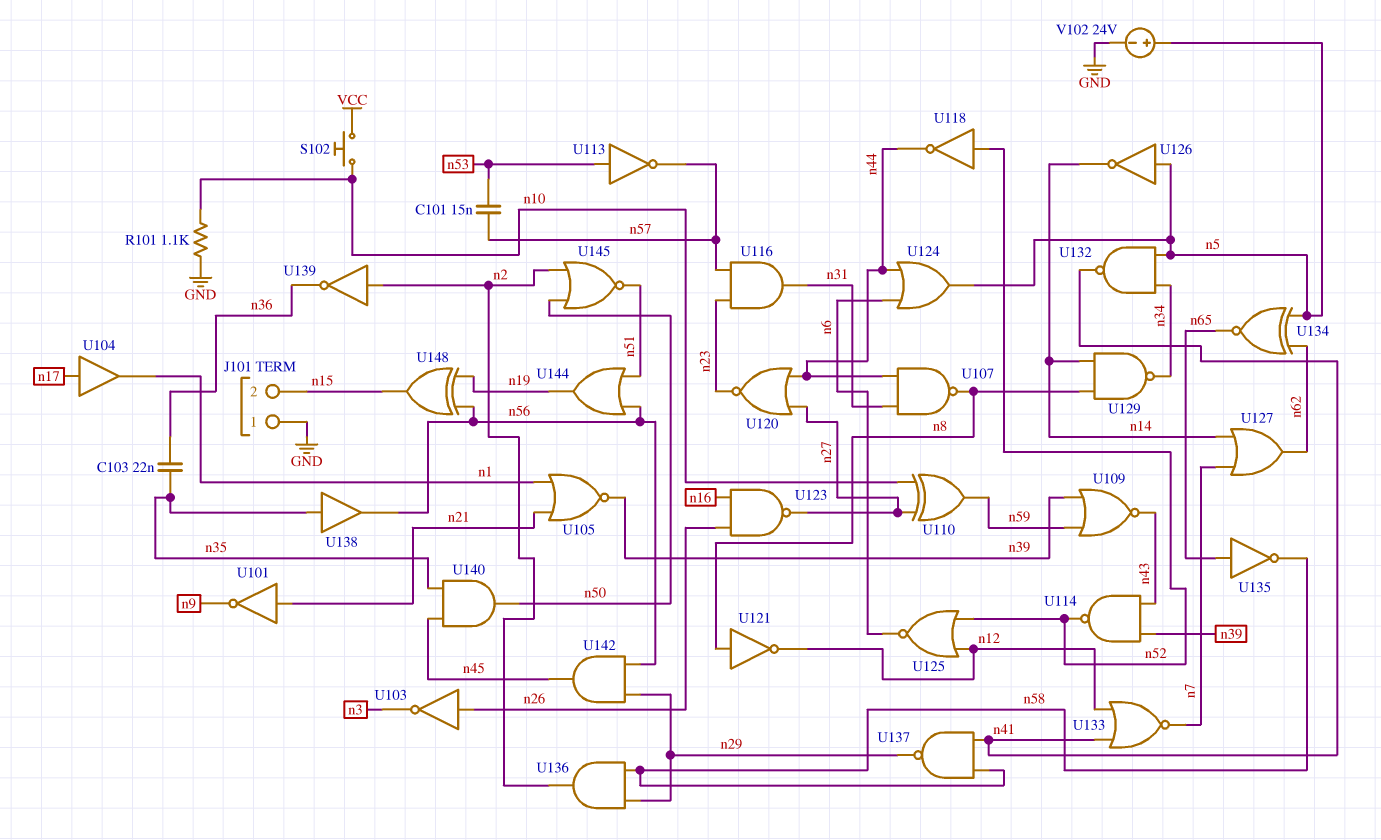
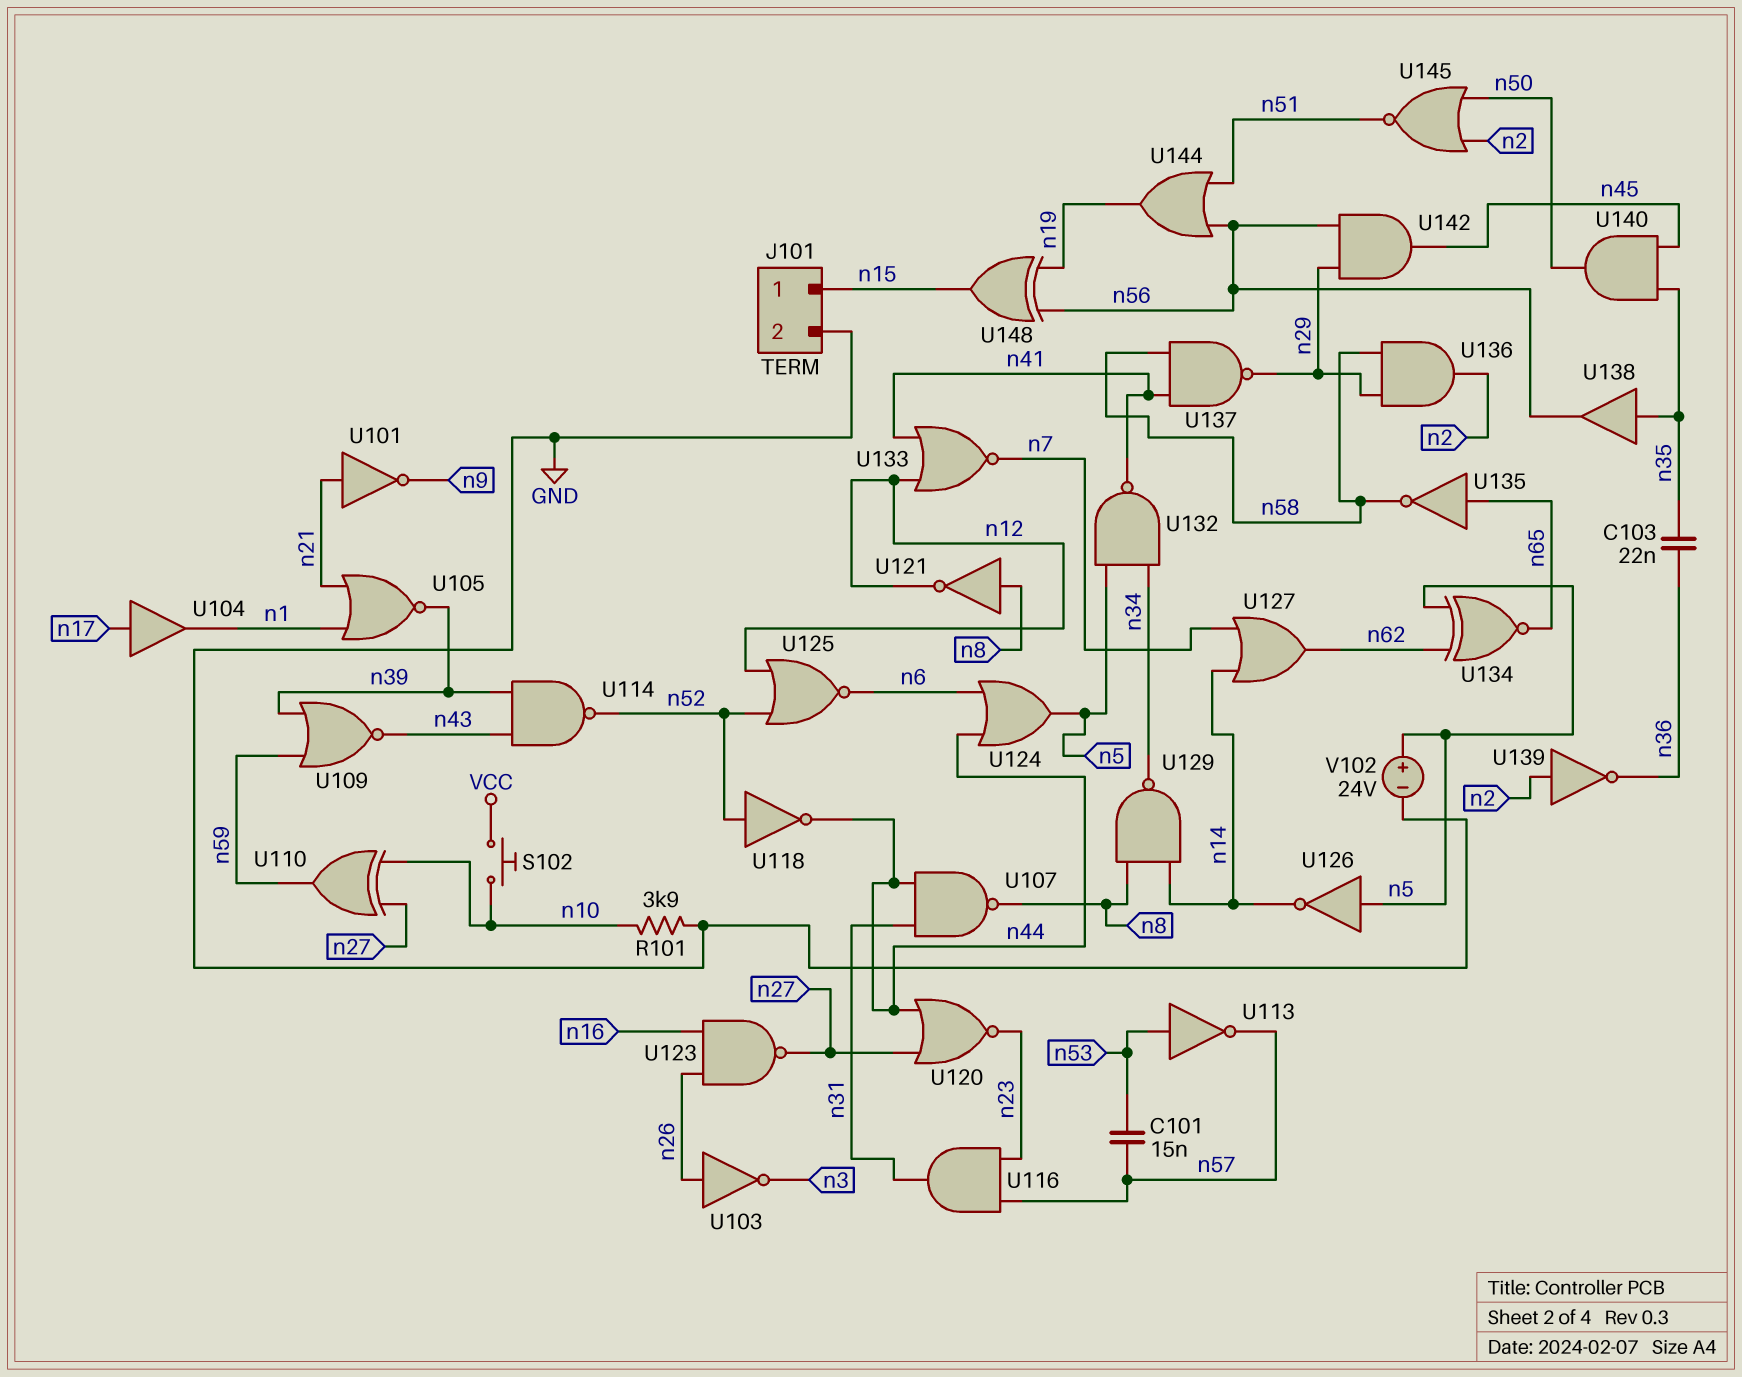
J101 pin 1: GND -> n15
J101 pin 2: n15 -> GND
R101: 1.1k (GND, n10) -> 3.9k (GND, n10)

